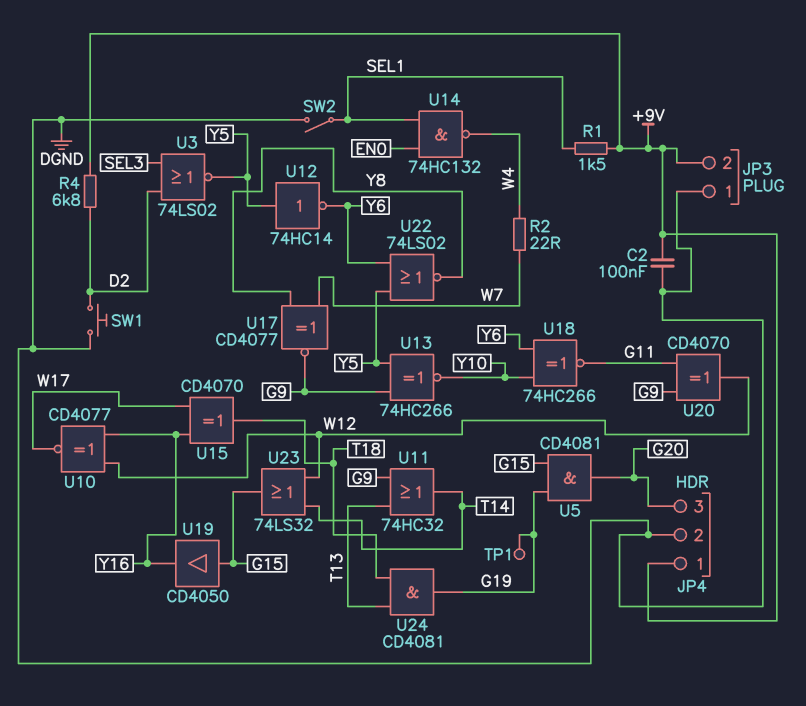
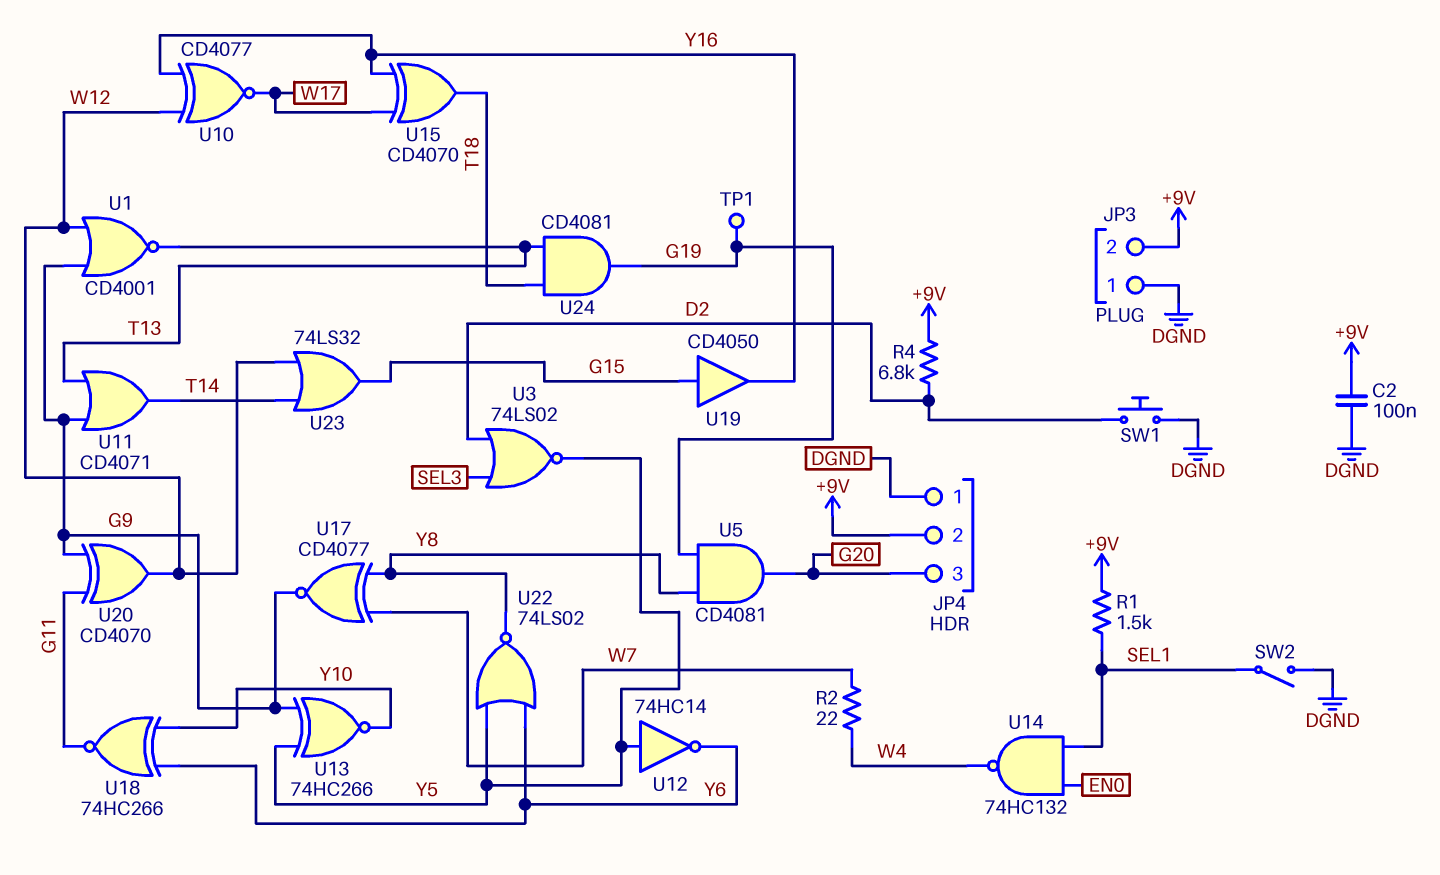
JP4 pin 1: +9V -> DGND
JP4 pin 2: DGND -> +9V
U1: none -> NOR CD4001 (in G9, in W12, out T13)
U5: AND CD4081 (in G15, in G19, out G20) -> AND CD4081 (in G19, in Y8, out G20)
U11: OR 74HC32 (in G9, in T13, out T14) -> OR CD4071 (in G9, in T13, out T14)

